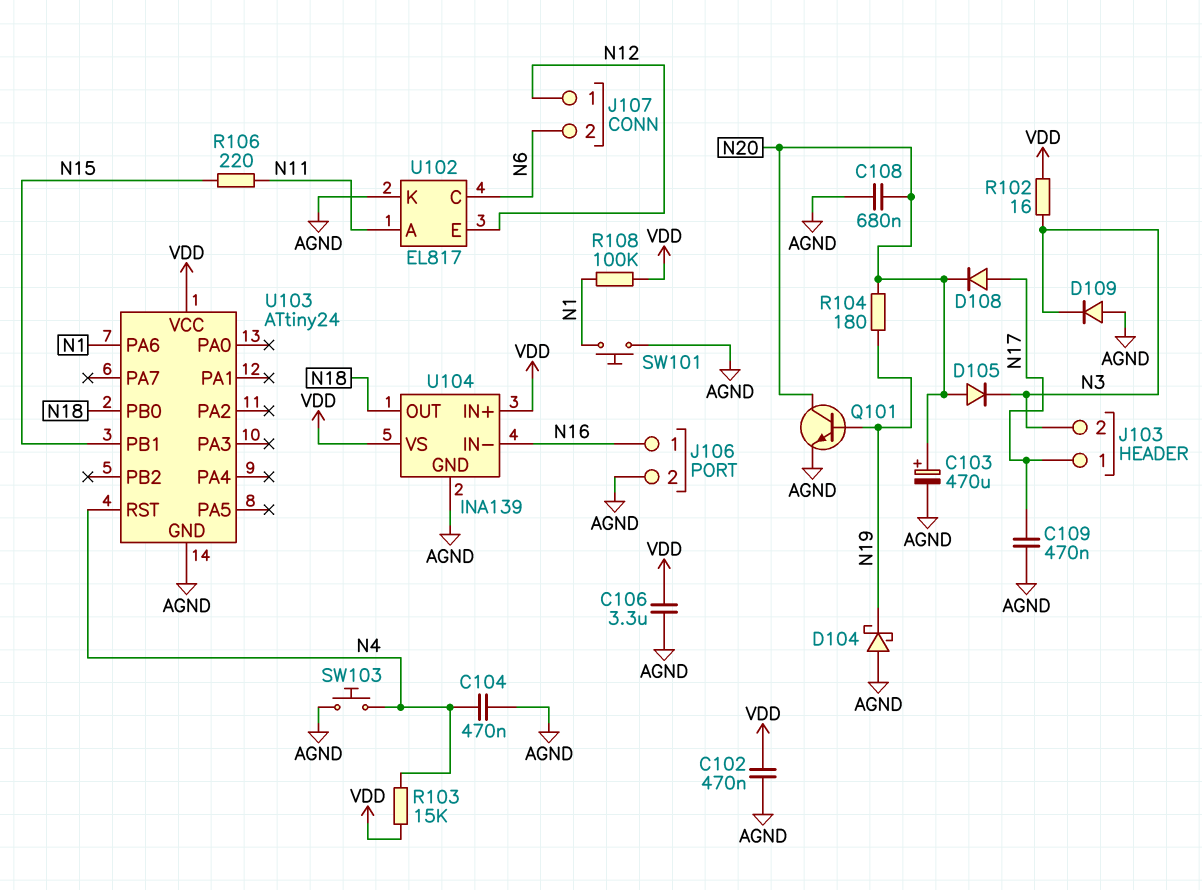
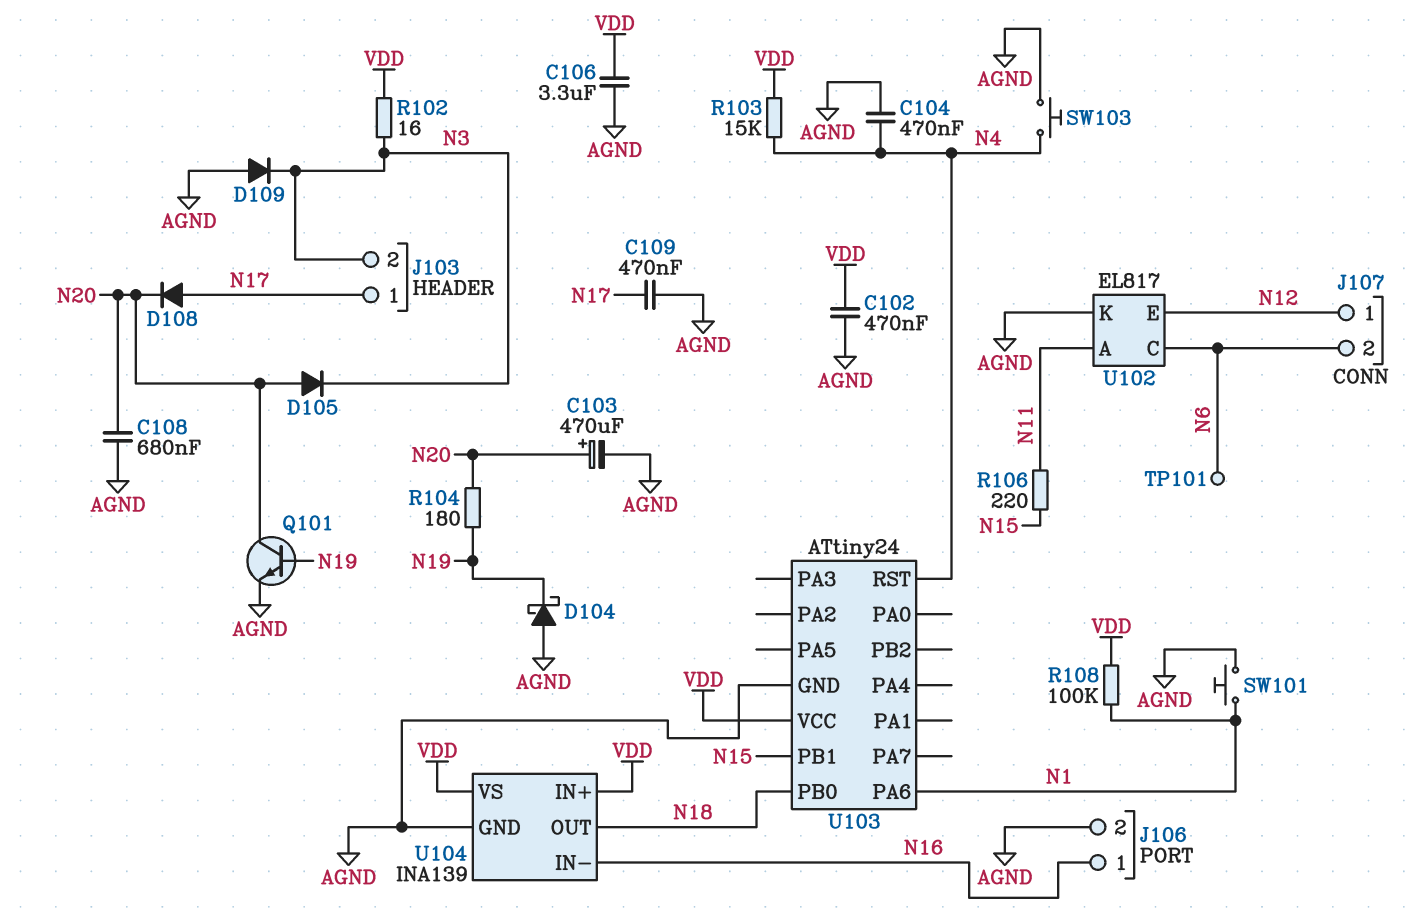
TP101: none -> test point (N6)

